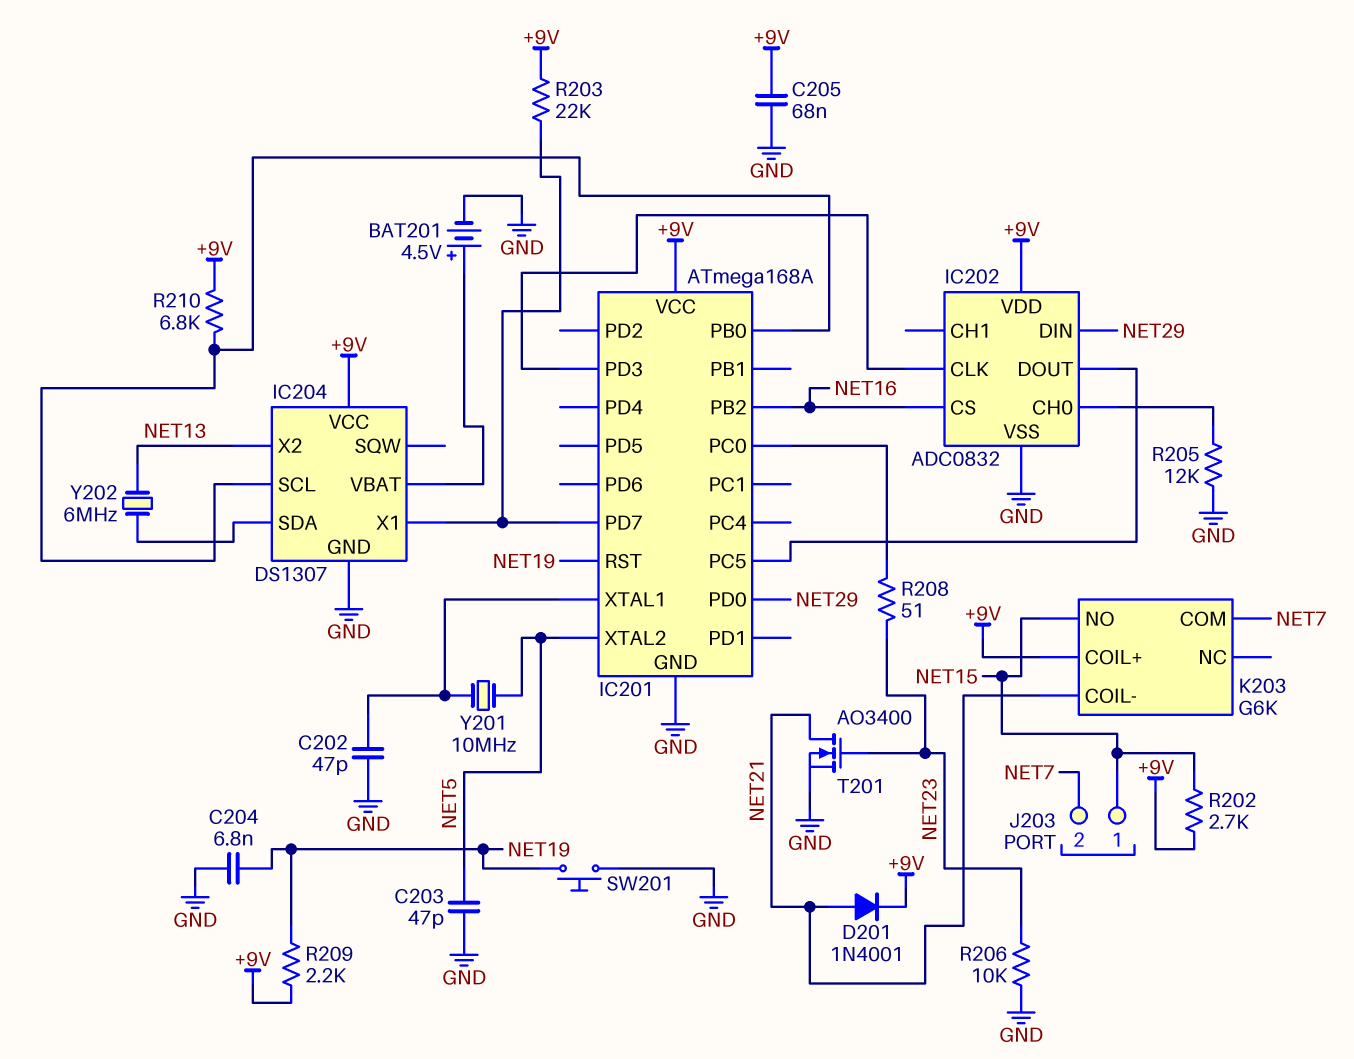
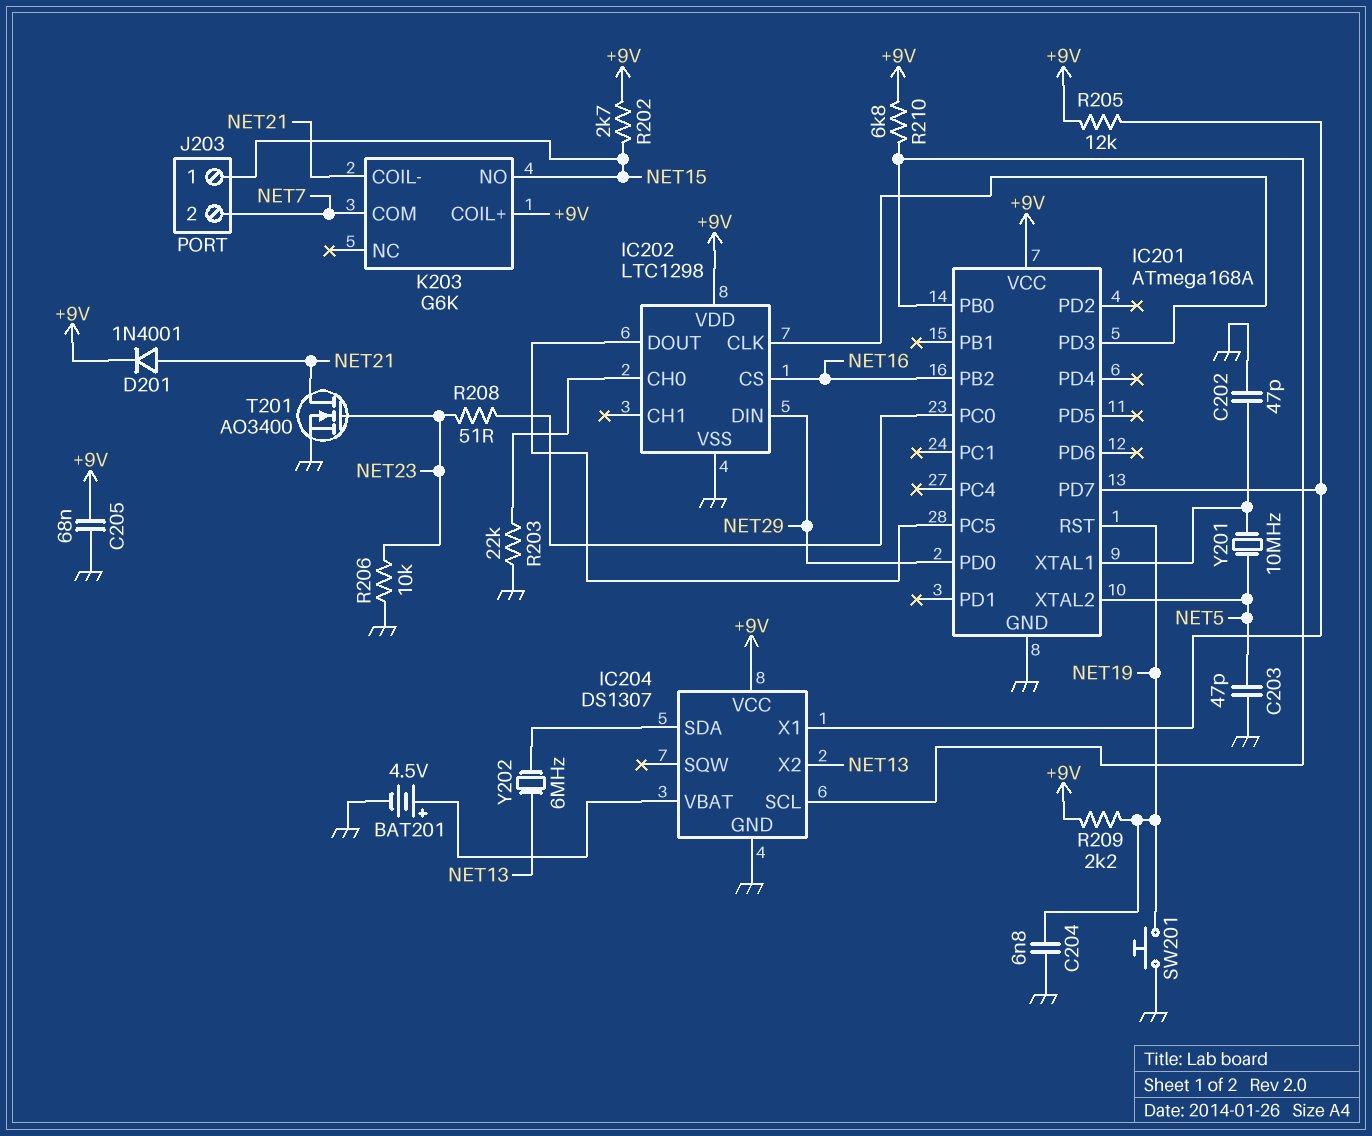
IC202: ADC0832 -> LTC1298
R203: 22k (+9V, IC201/PD7) -> 22k (GND, IC202/CH0)
R205: 12k (GND, IC202/CH0) -> 12k (+9V, IC201/PD7)

